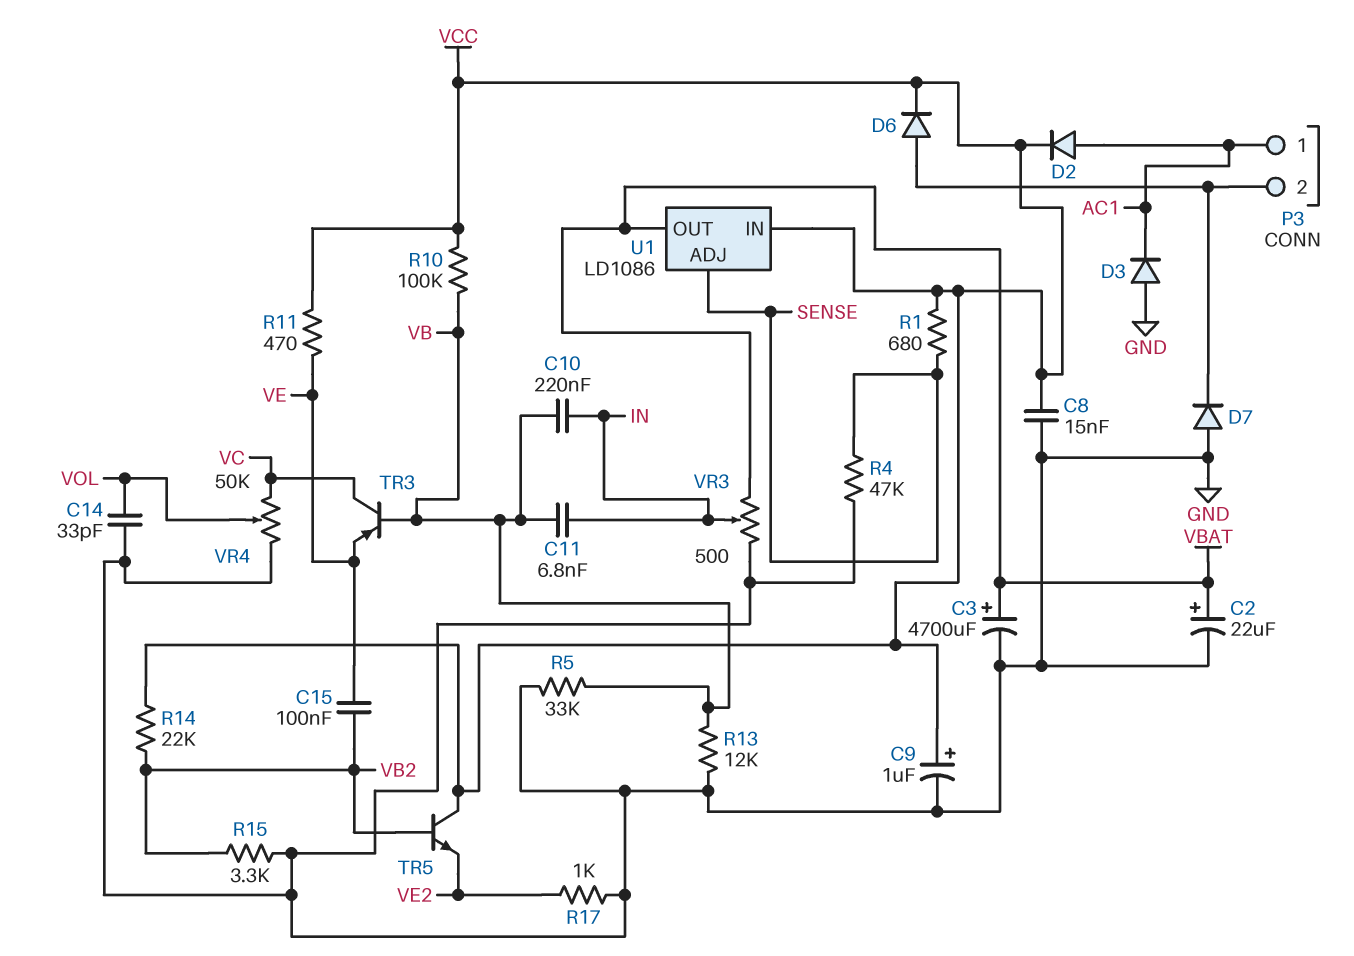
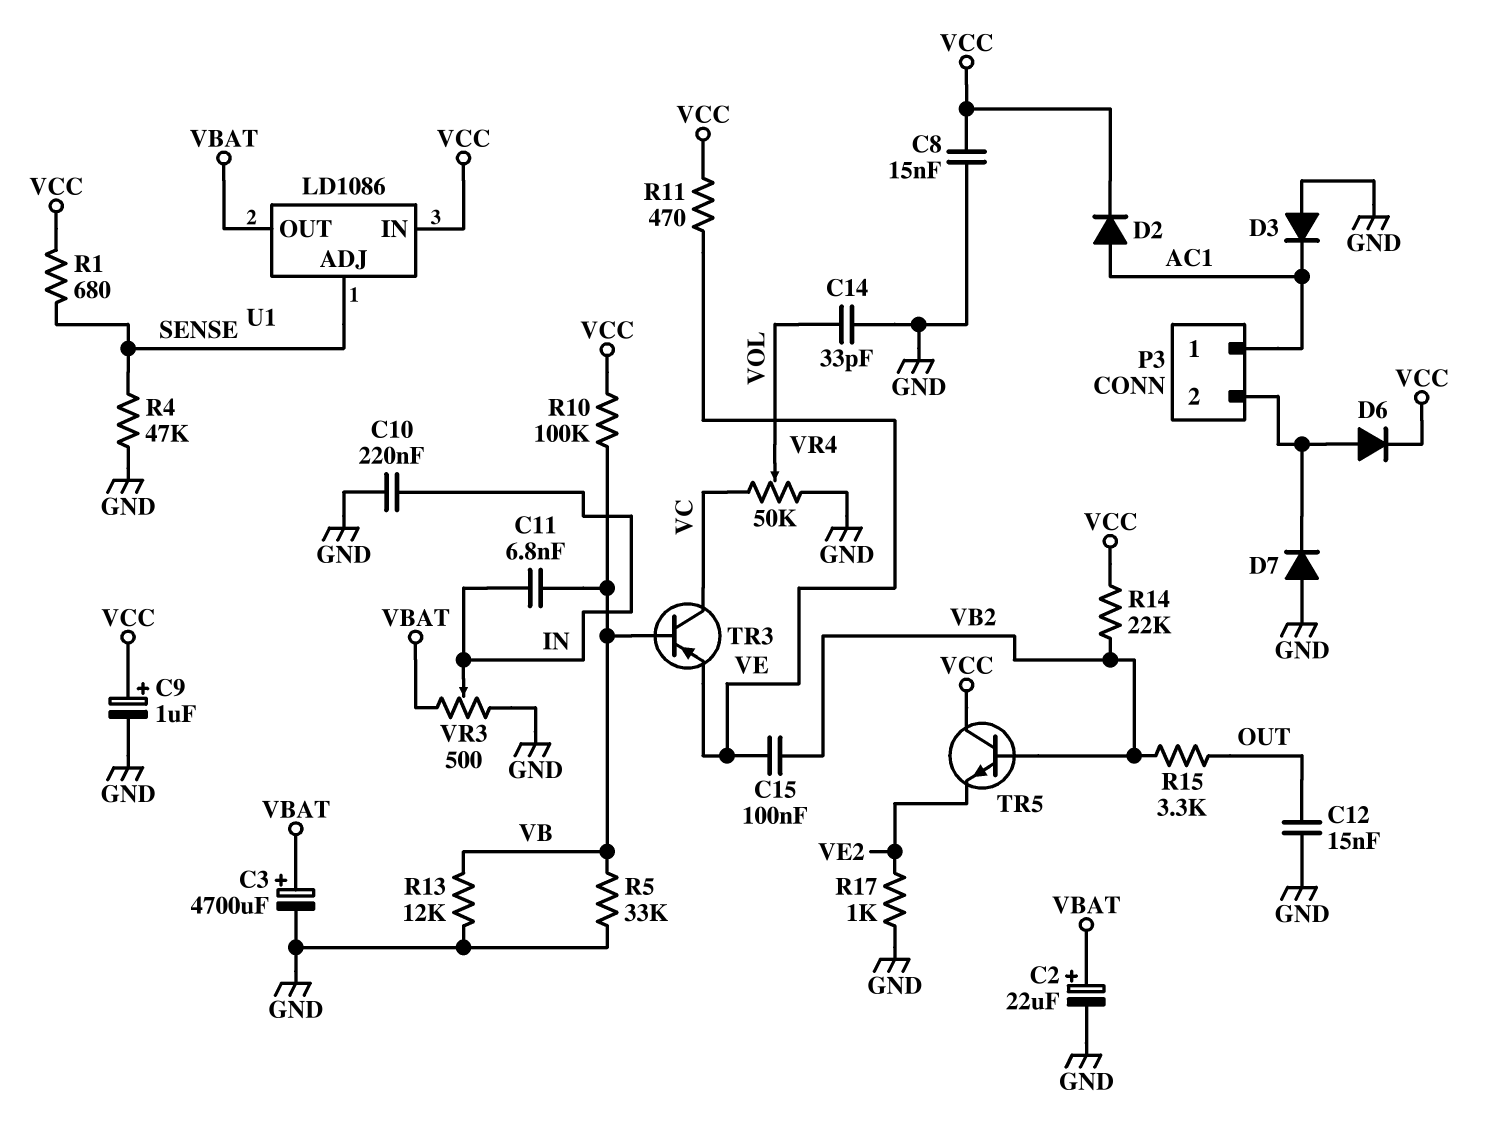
C10: 220nF (IN, VB) -> 220nF (GND, IN)
C12: none -> 15nF (GND, OUT)
R15: 3.3k (GND, VB2) -> 3.3k (OUT, VB2)

